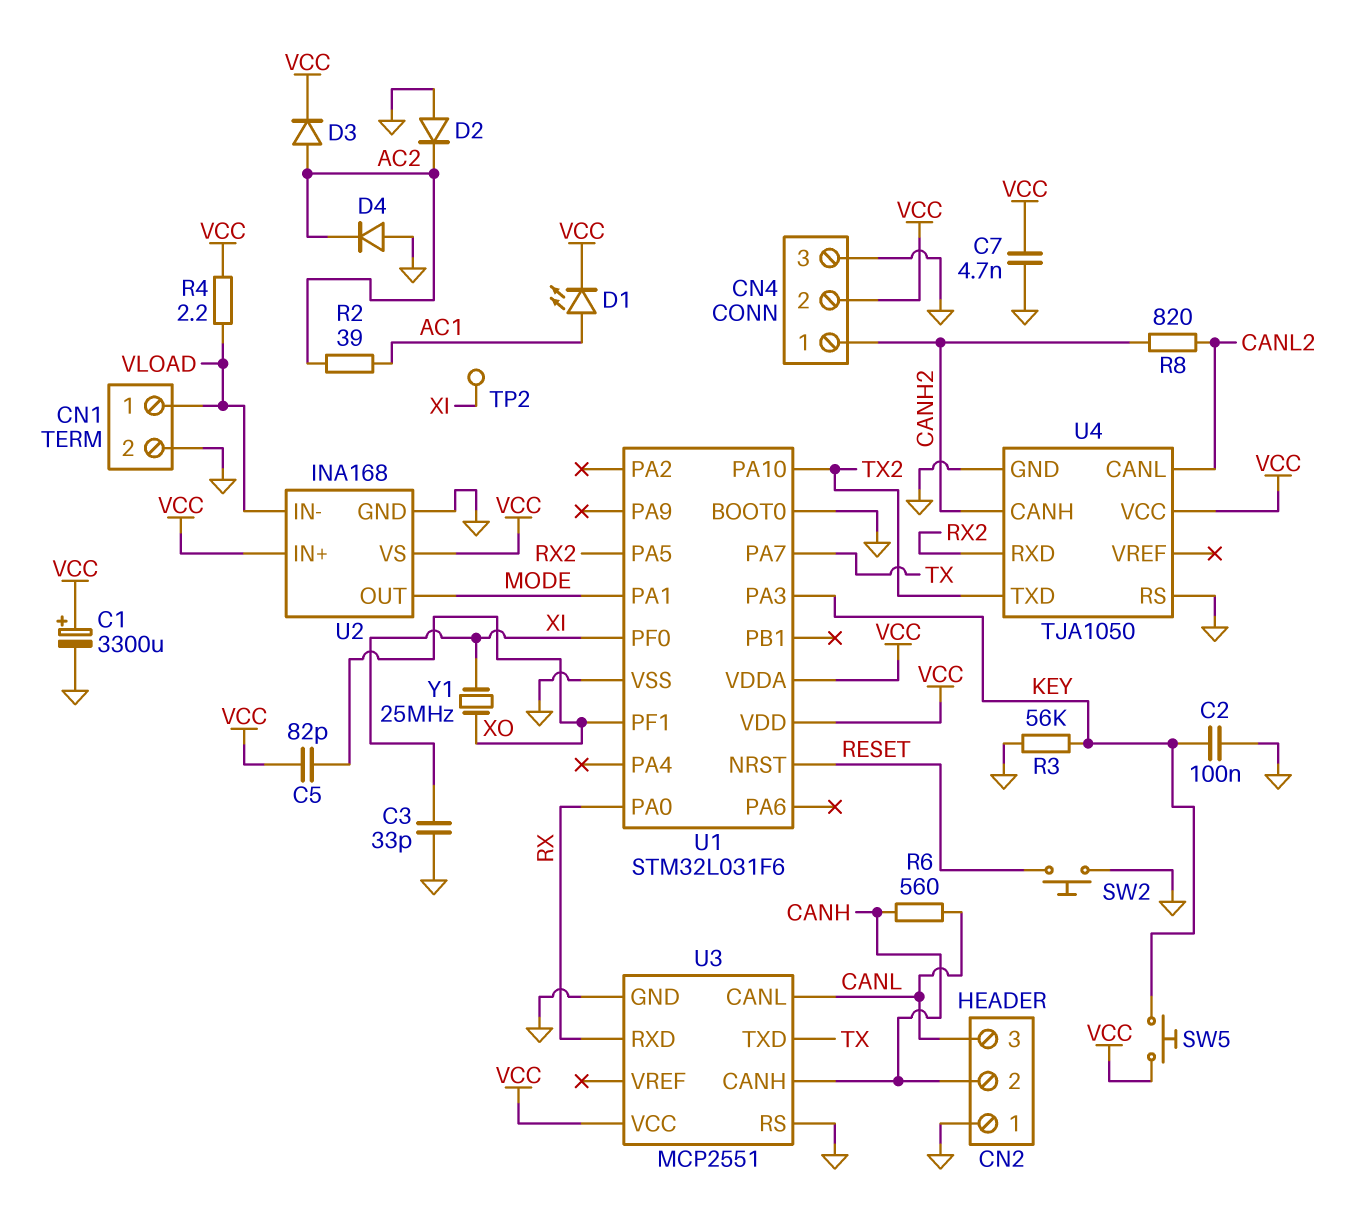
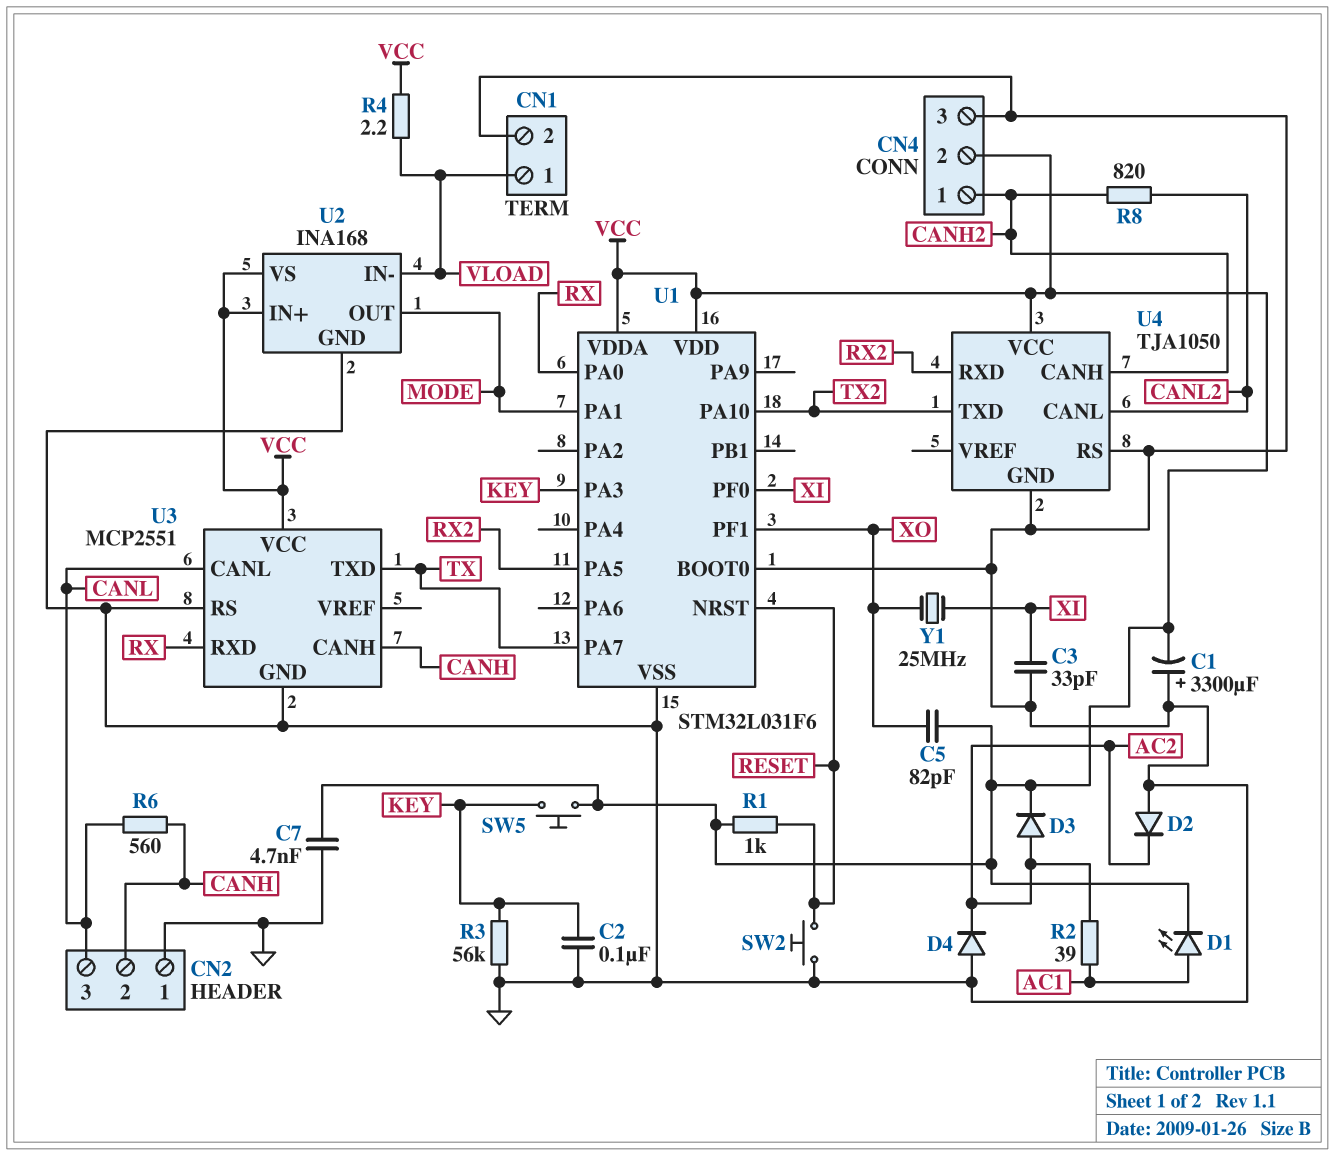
C1: 3300uF (plus VCC, minus GND) -> 3300uF (plus GND, minus VCC)
R1: none -> 1k (RESET, VCC)
TP2: test point (XI) -> none

